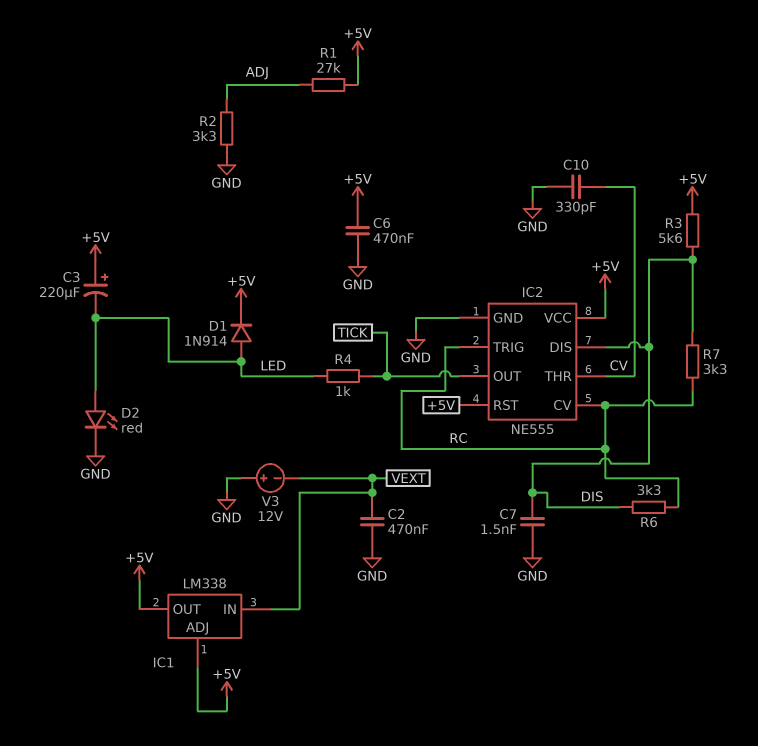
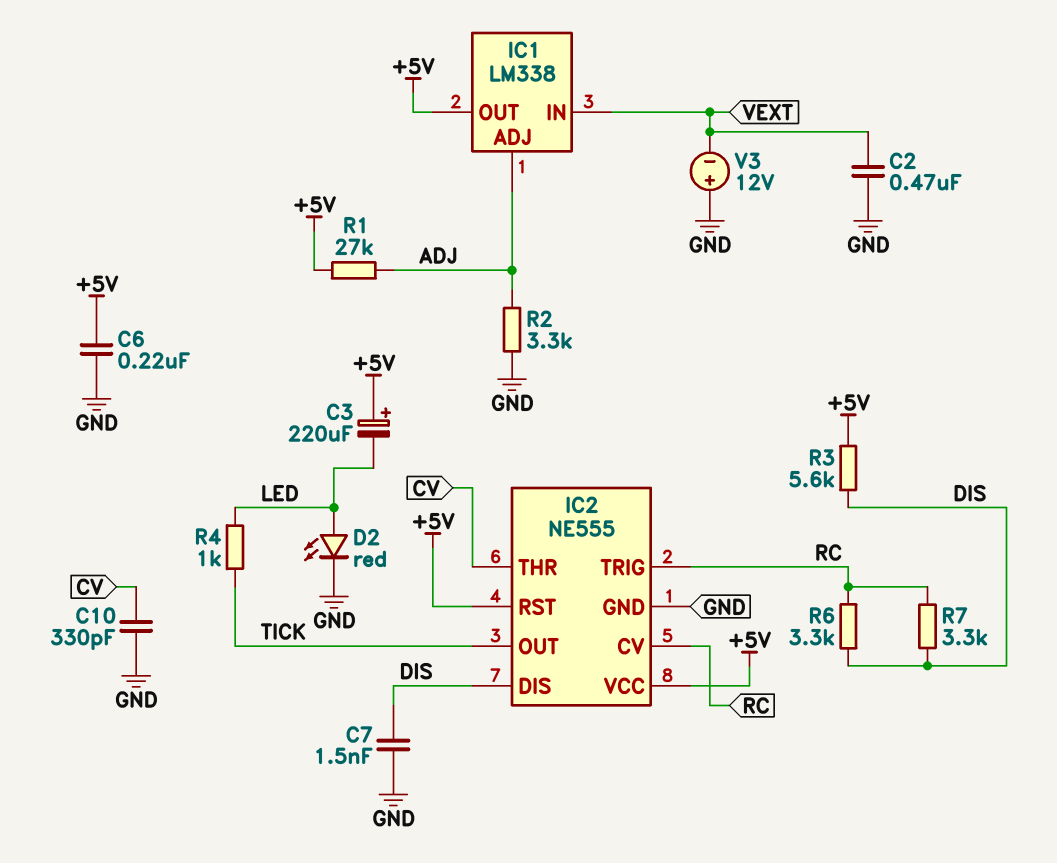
C6: 470nF (+5V, GND) -> 220nF (+5V, GND)
D1: diode 1N914 (A LED, K +5V) -> none
IC1 pin ADJ: +5V -> ADJ

